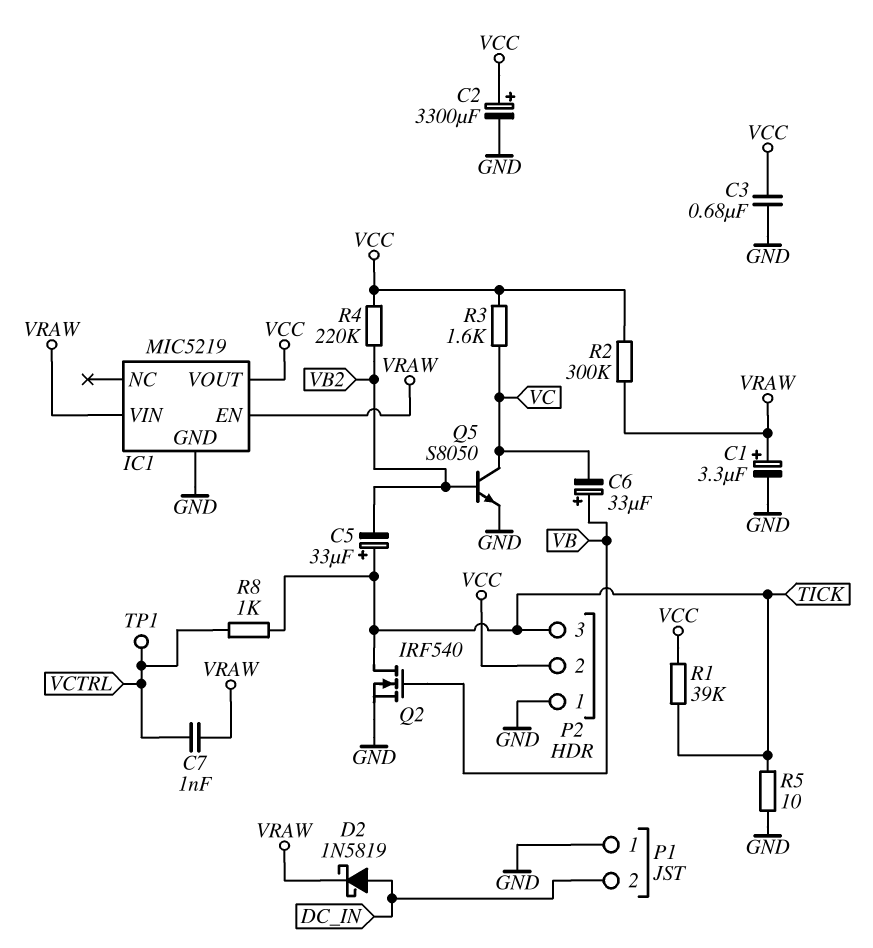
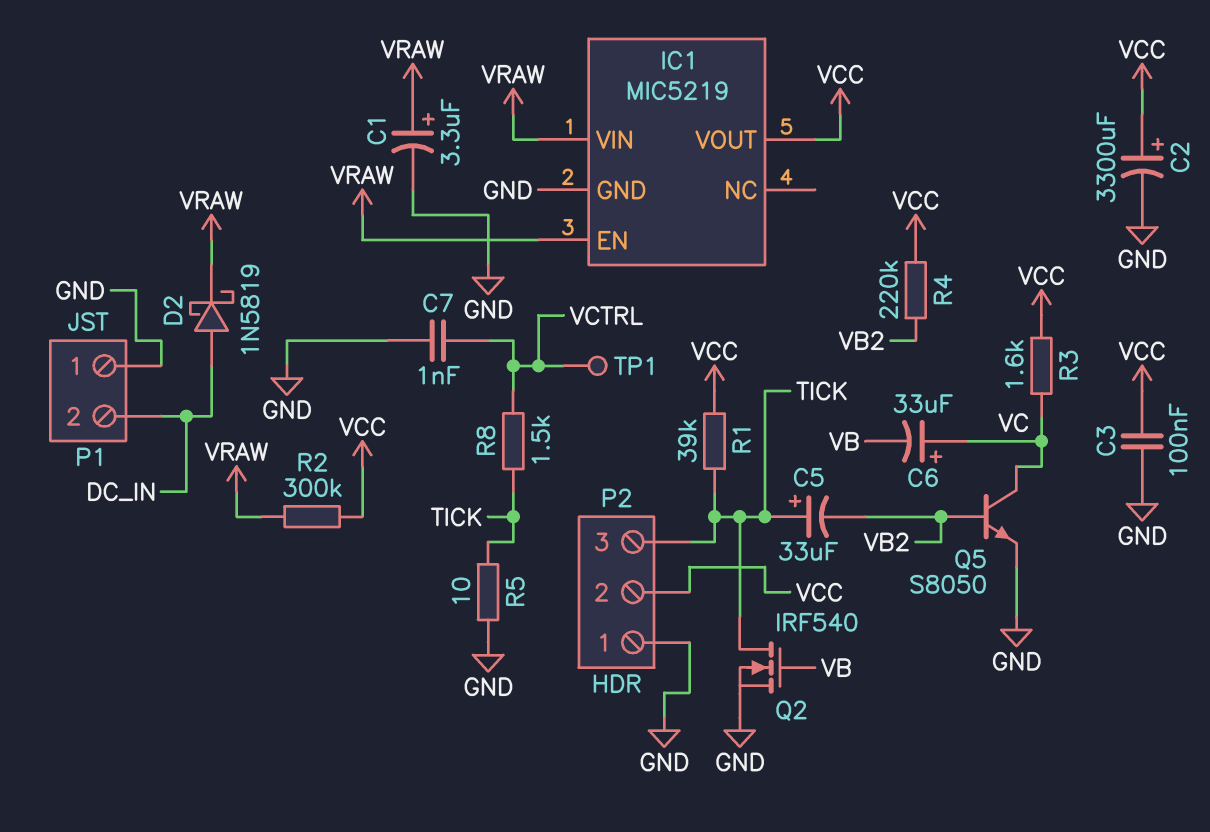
C3: 680nF (GND, VCC) -> 100nF (GND, VCC)
C6: 33uF (plus VB, minus VC) -> 33uF (plus VC, minus VB)
C7: 1nF (VCTRL, VRAW) -> 1nF (GND, VCTRL)
R8: 1k (TICK, VCTRL) -> 1.5k (TICK, VCTRL)

